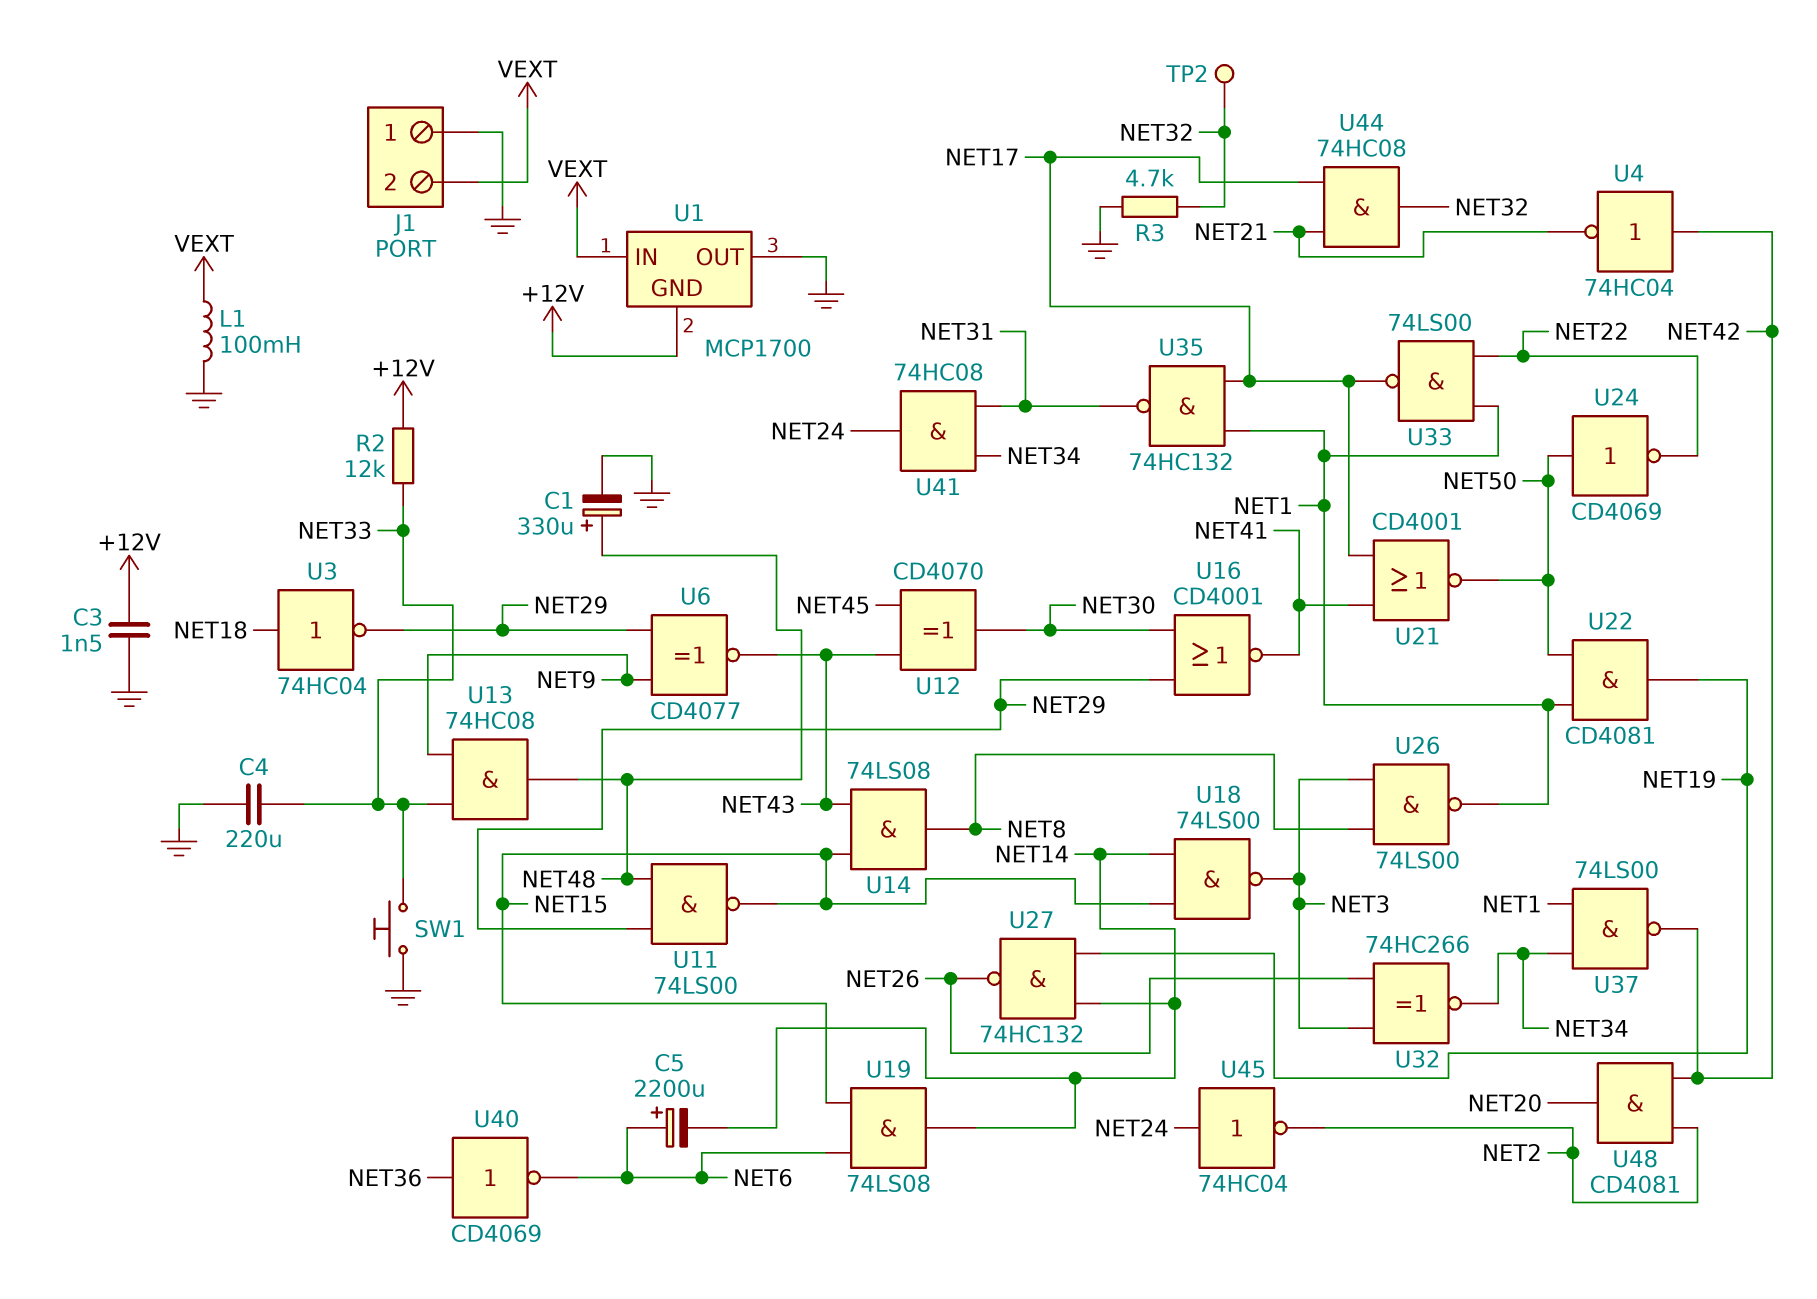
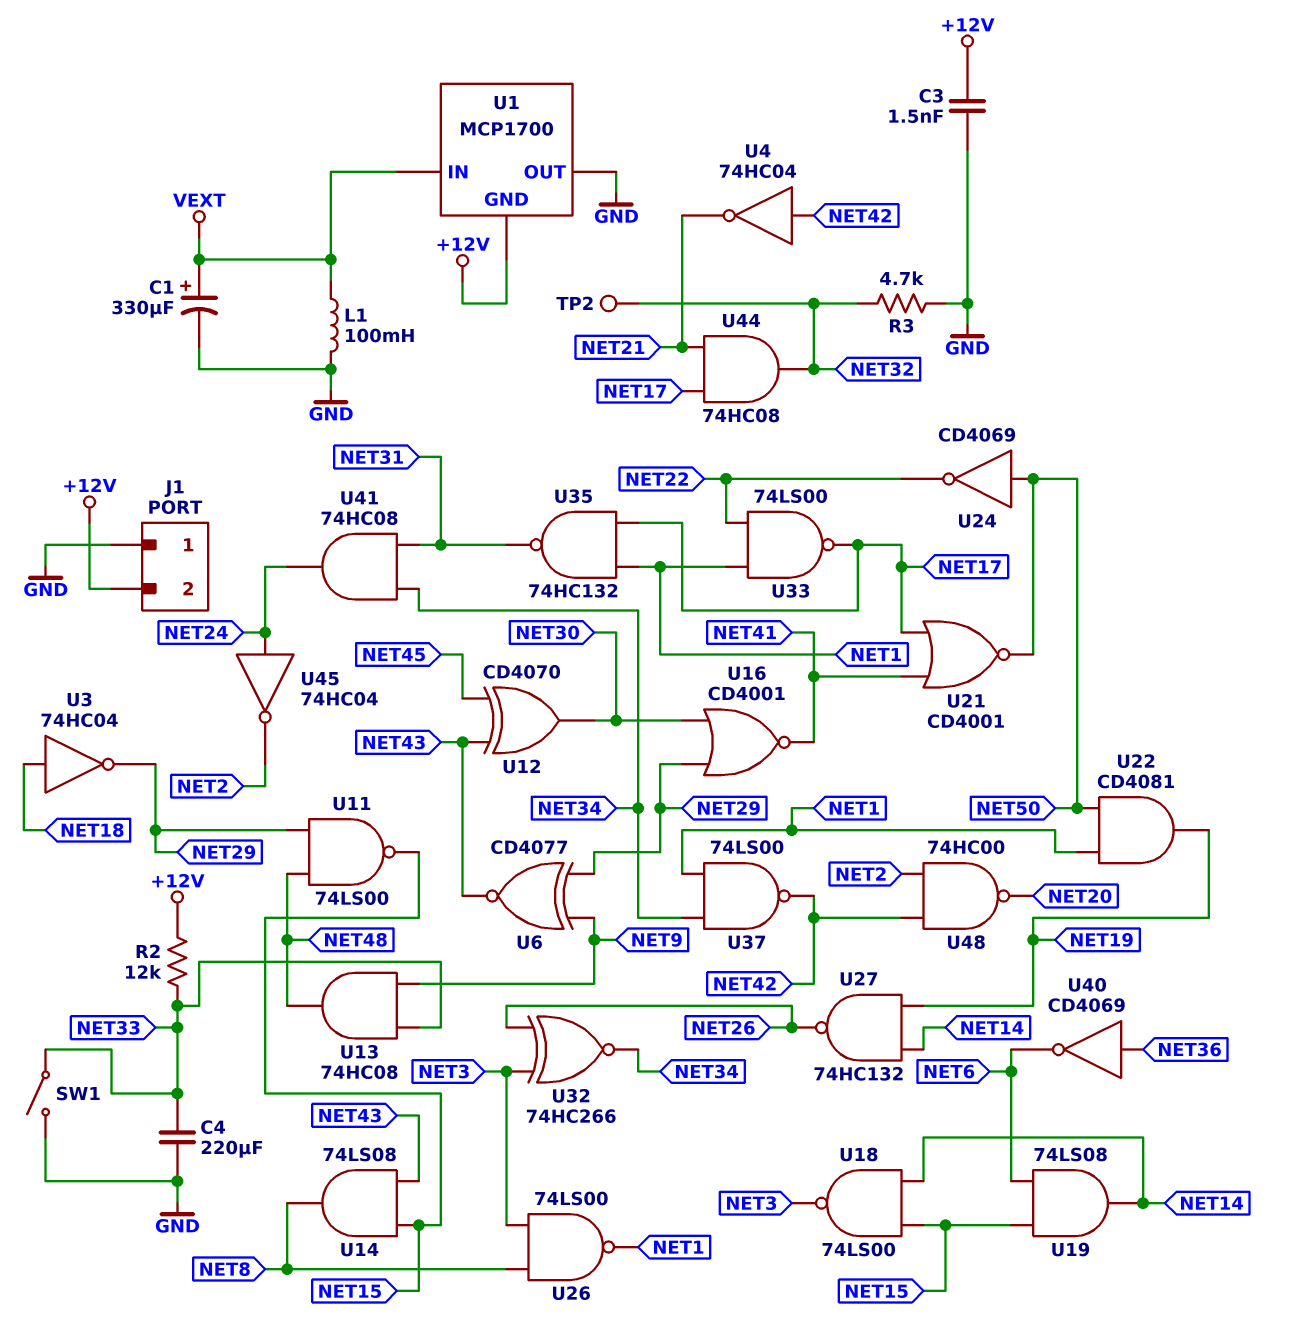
C1: 330uF (plus NET48, minus GND) -> 330uF (plus VEXT, minus GND)
C5: 2200uF (plus NET6, minus NET14) -> none
J1 pin 2: VEXT -> +12V
SW1: button (GND, NET33) -> switch (GND, NET33)
U48: AND CD4081 (in NET2, in NET42, out NET20) -> NAND 74HC00 (in NET2, in NET42, out NET20)

